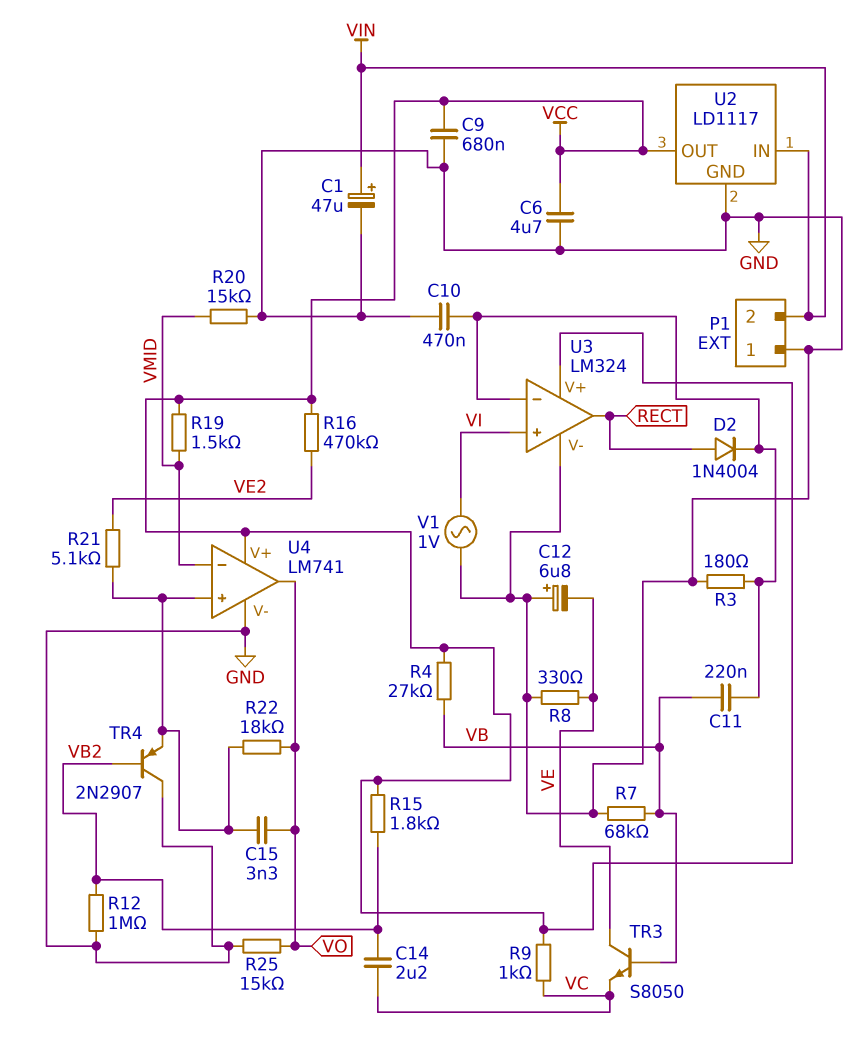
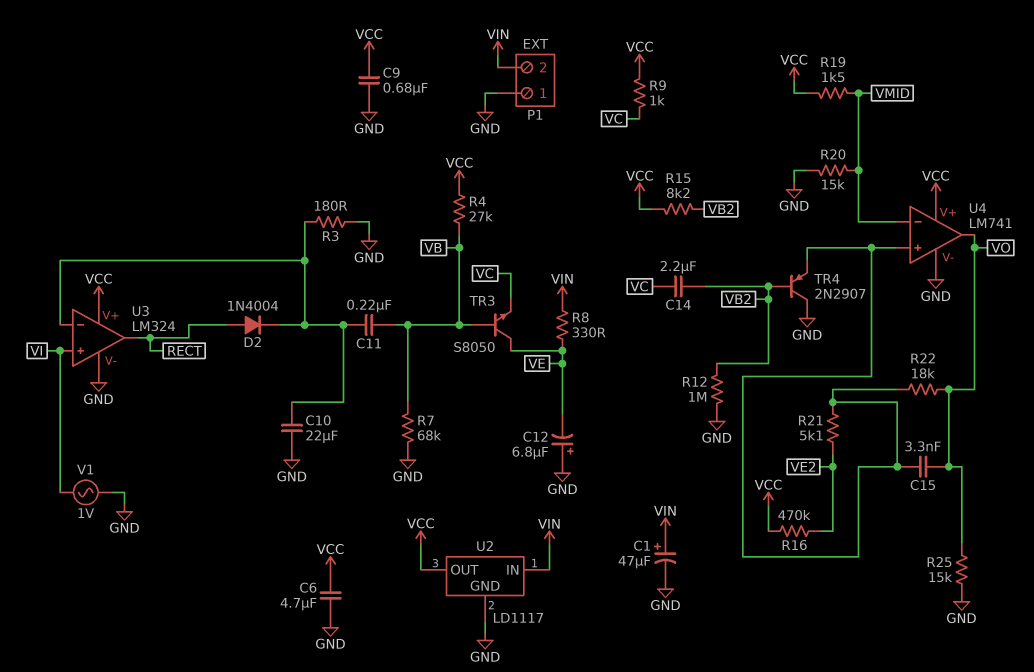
C10: 470nF (GND, U3/in-) -> 22uF (GND, U3/in-)
R8: 330 (GND, VE) -> 330 (VE, VIN)
R15: 1.8k (VB2, VCC) -> 8.2k (VB2, VCC)

